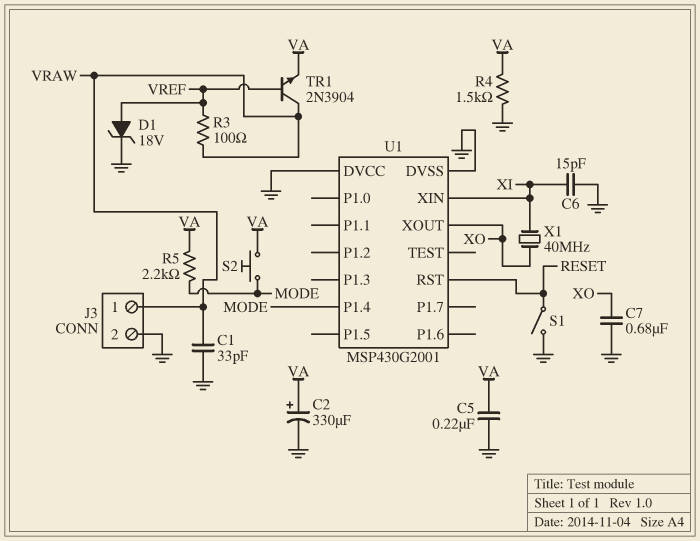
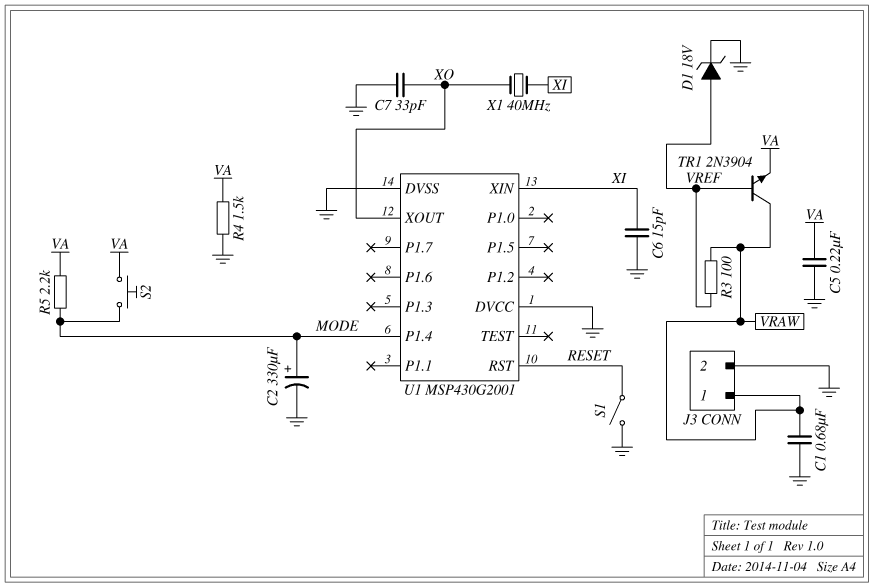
C1: 33pF (GND, VRAW) -> 680nF (GND, VRAW)
C2: 330uF (plus VA, minus GND) -> 330uF (plus MODE, minus GND)
C7: 680nF (GND, XO) -> 33pF (GND, XO)

